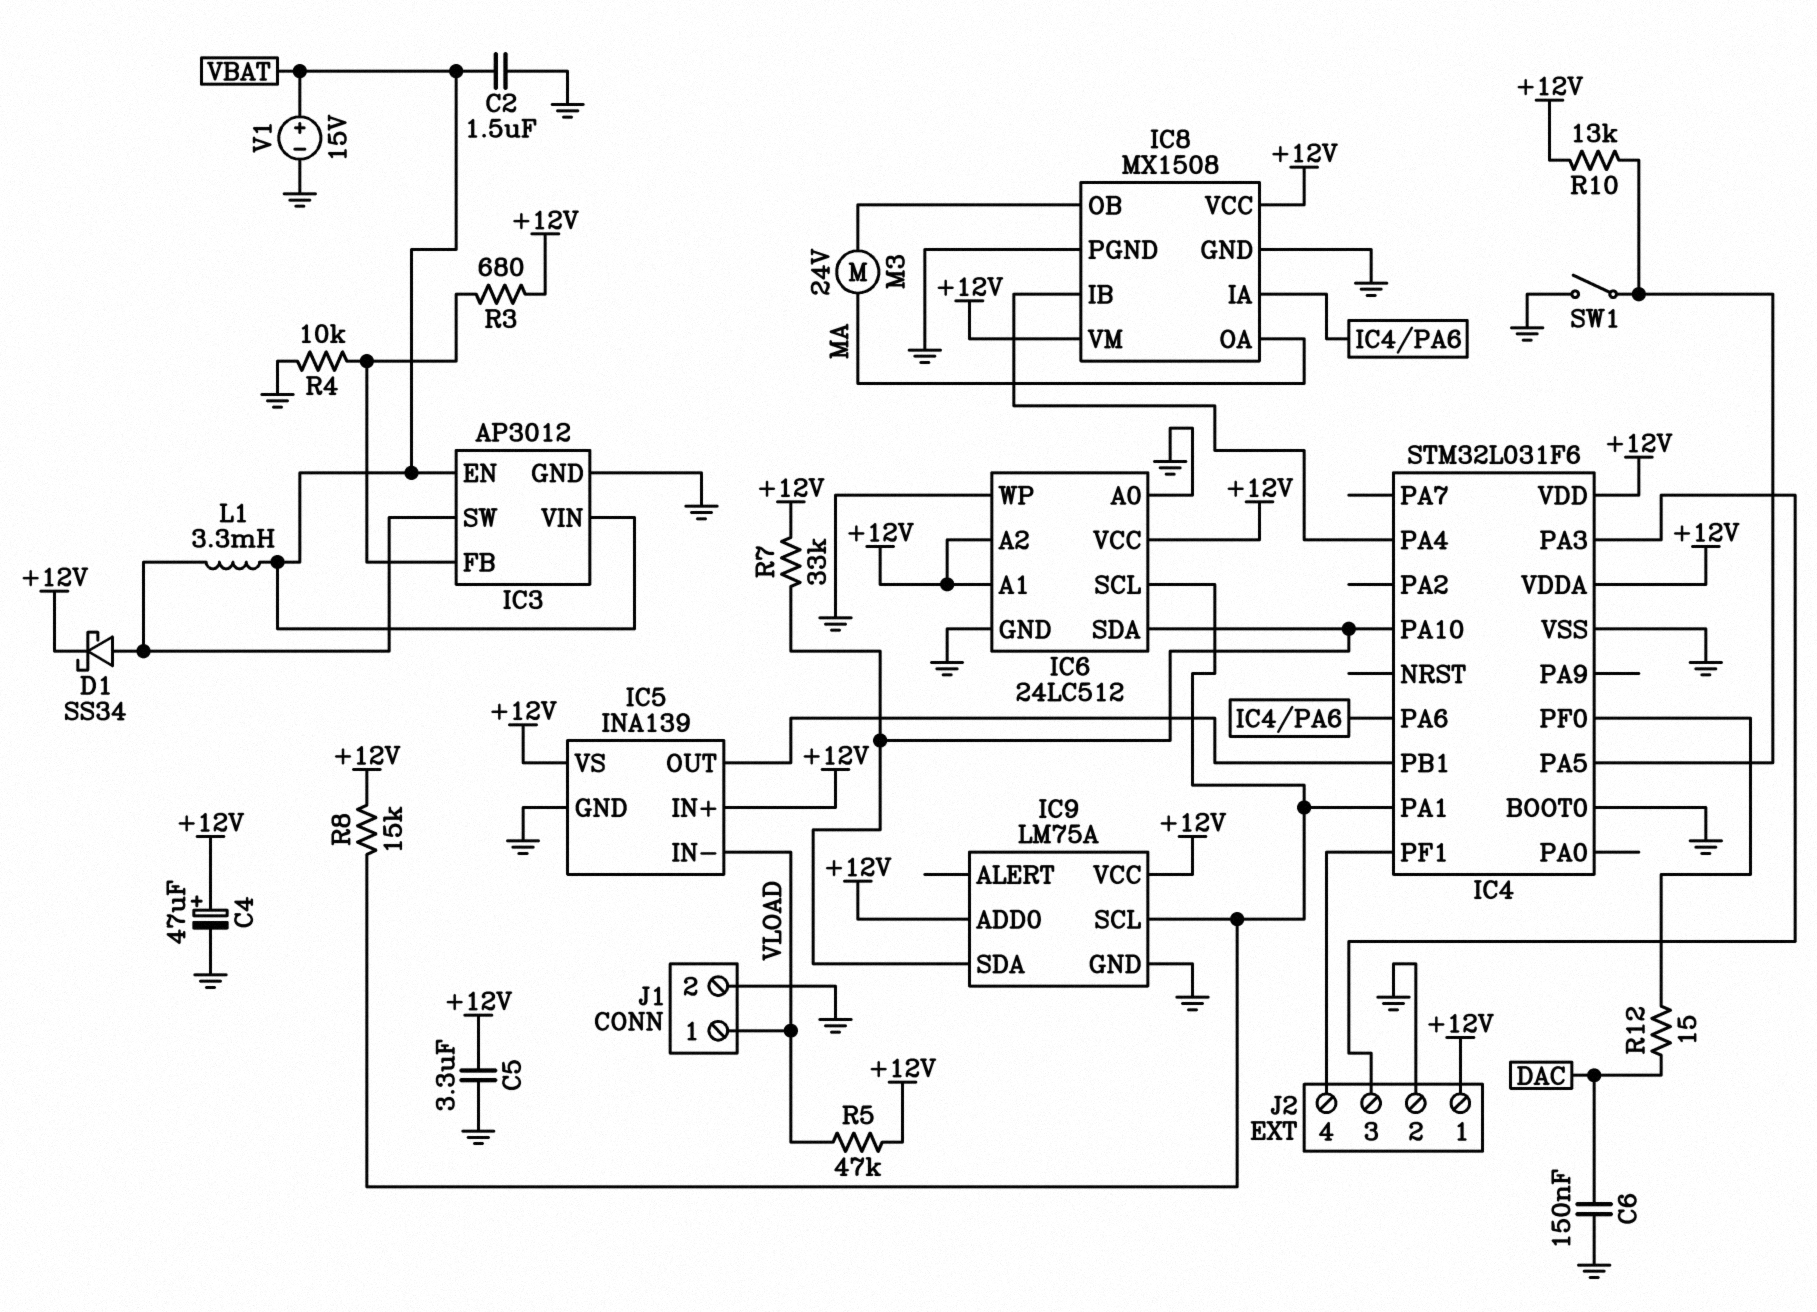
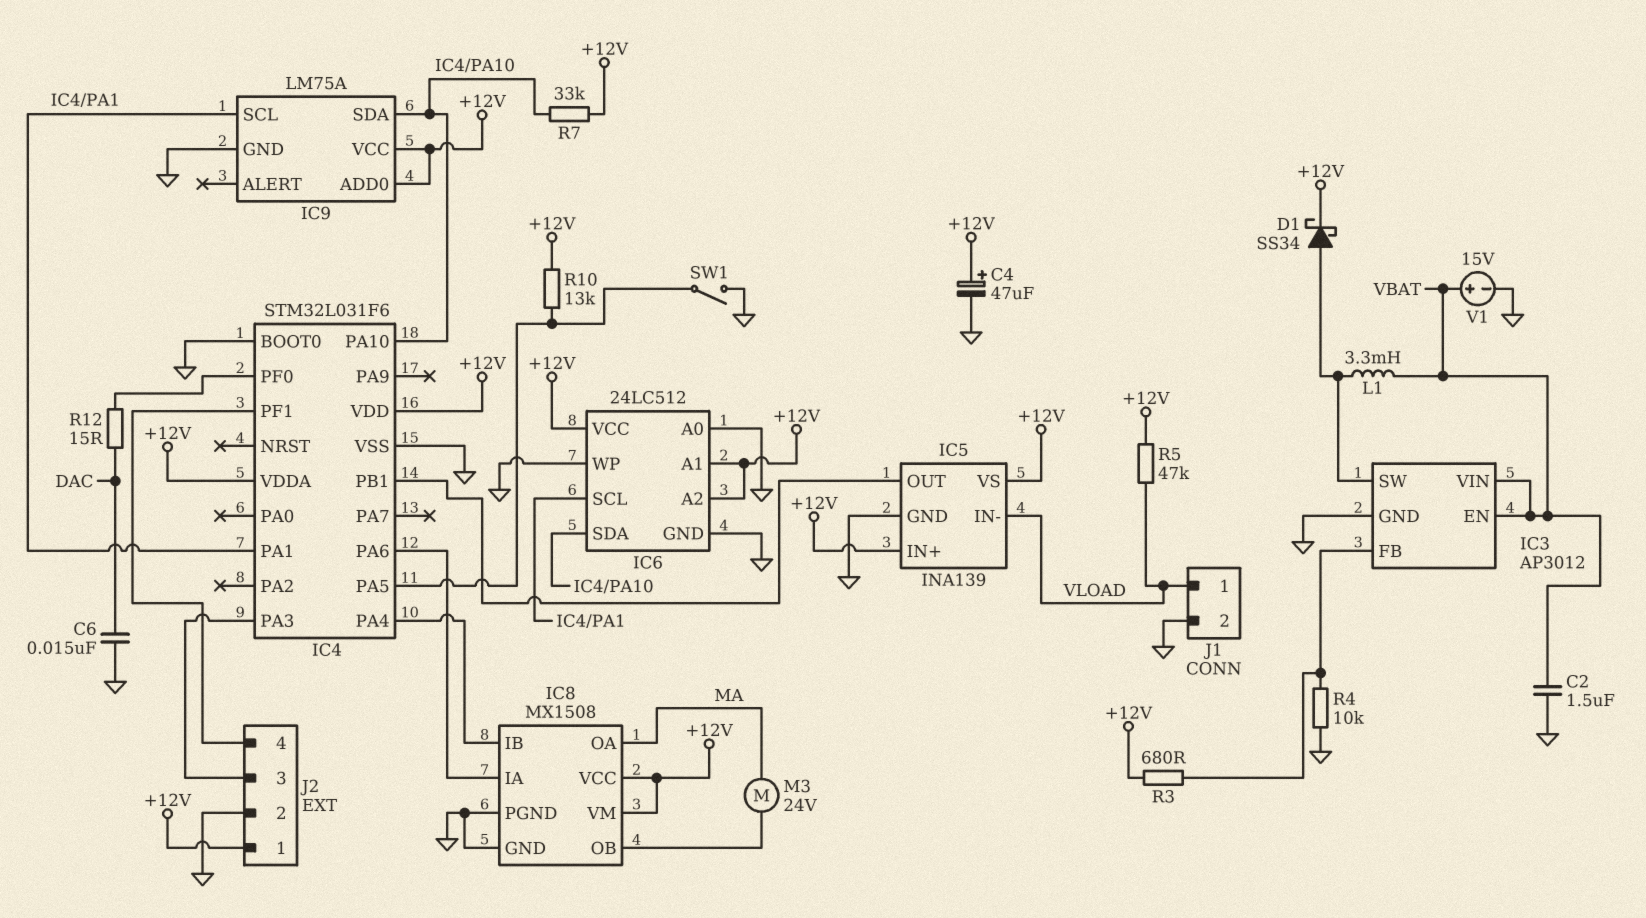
C5: 3.3uF (+12V, GND) -> none
C6: 150nF (DAC, GND) -> 15nF (DAC, GND)
R8: 15k (+12V, IC4/PA1) -> none

